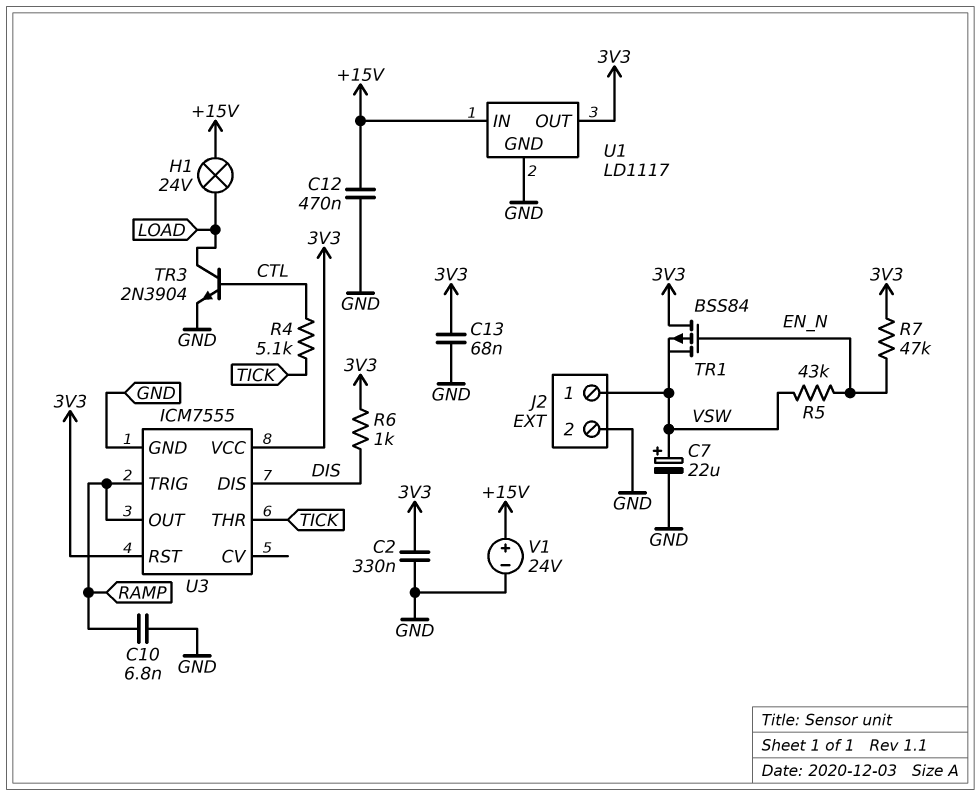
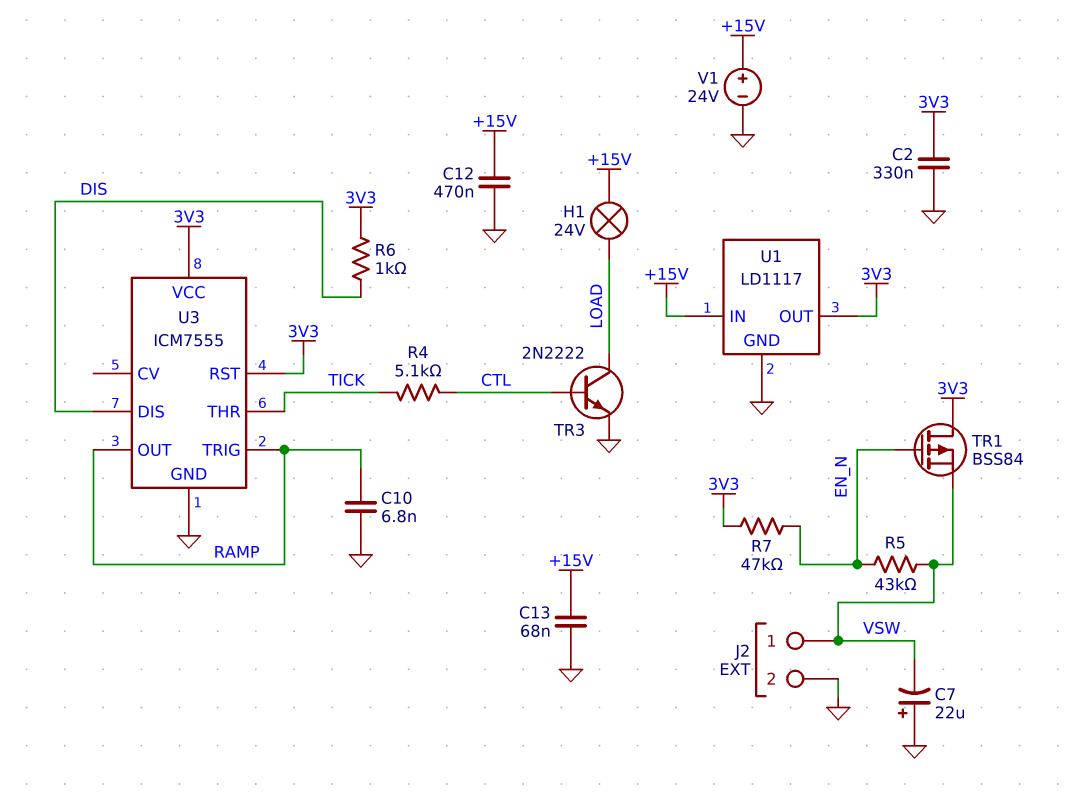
C7: 22uF (plus VSW, minus GND) -> 22uF (plus GND, minus VSW)
C13: 68nF (3V3, GND) -> 68nF (+15V, GND)
TR3: NPN 2N3904 (B CTL, C LOAD, E GND) -> NPN 2N2222 (B CTL, C LOAD, E GND)

